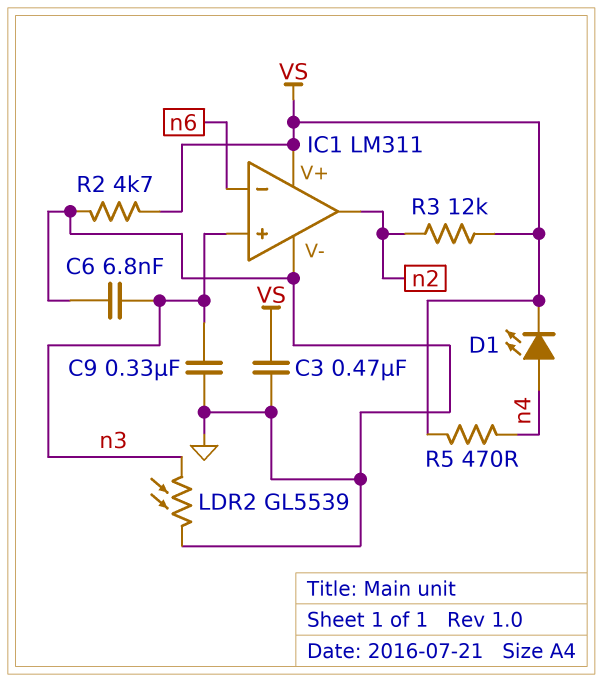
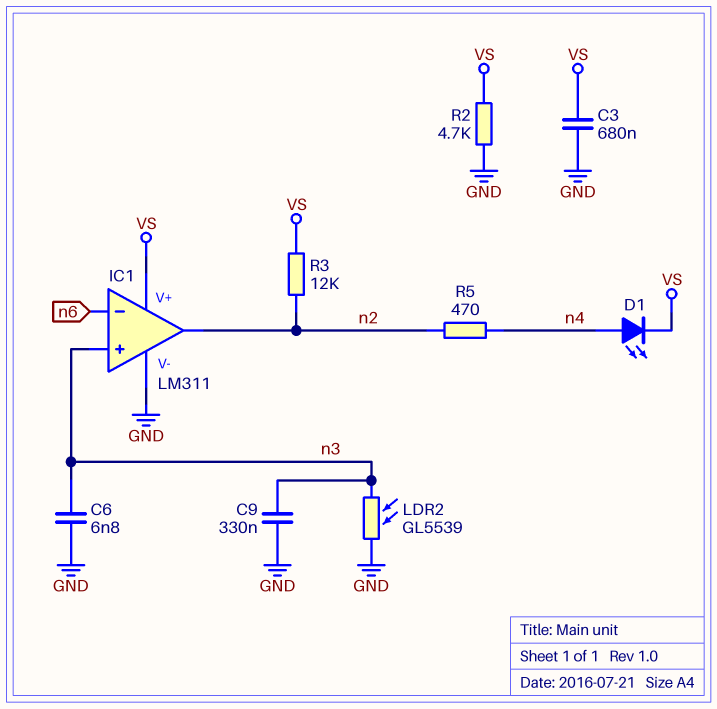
C3: 470nF (GND, VS) -> 680nF (GND, VS)
R5: 470 (VS, n4) -> 470 (n2, n4)

